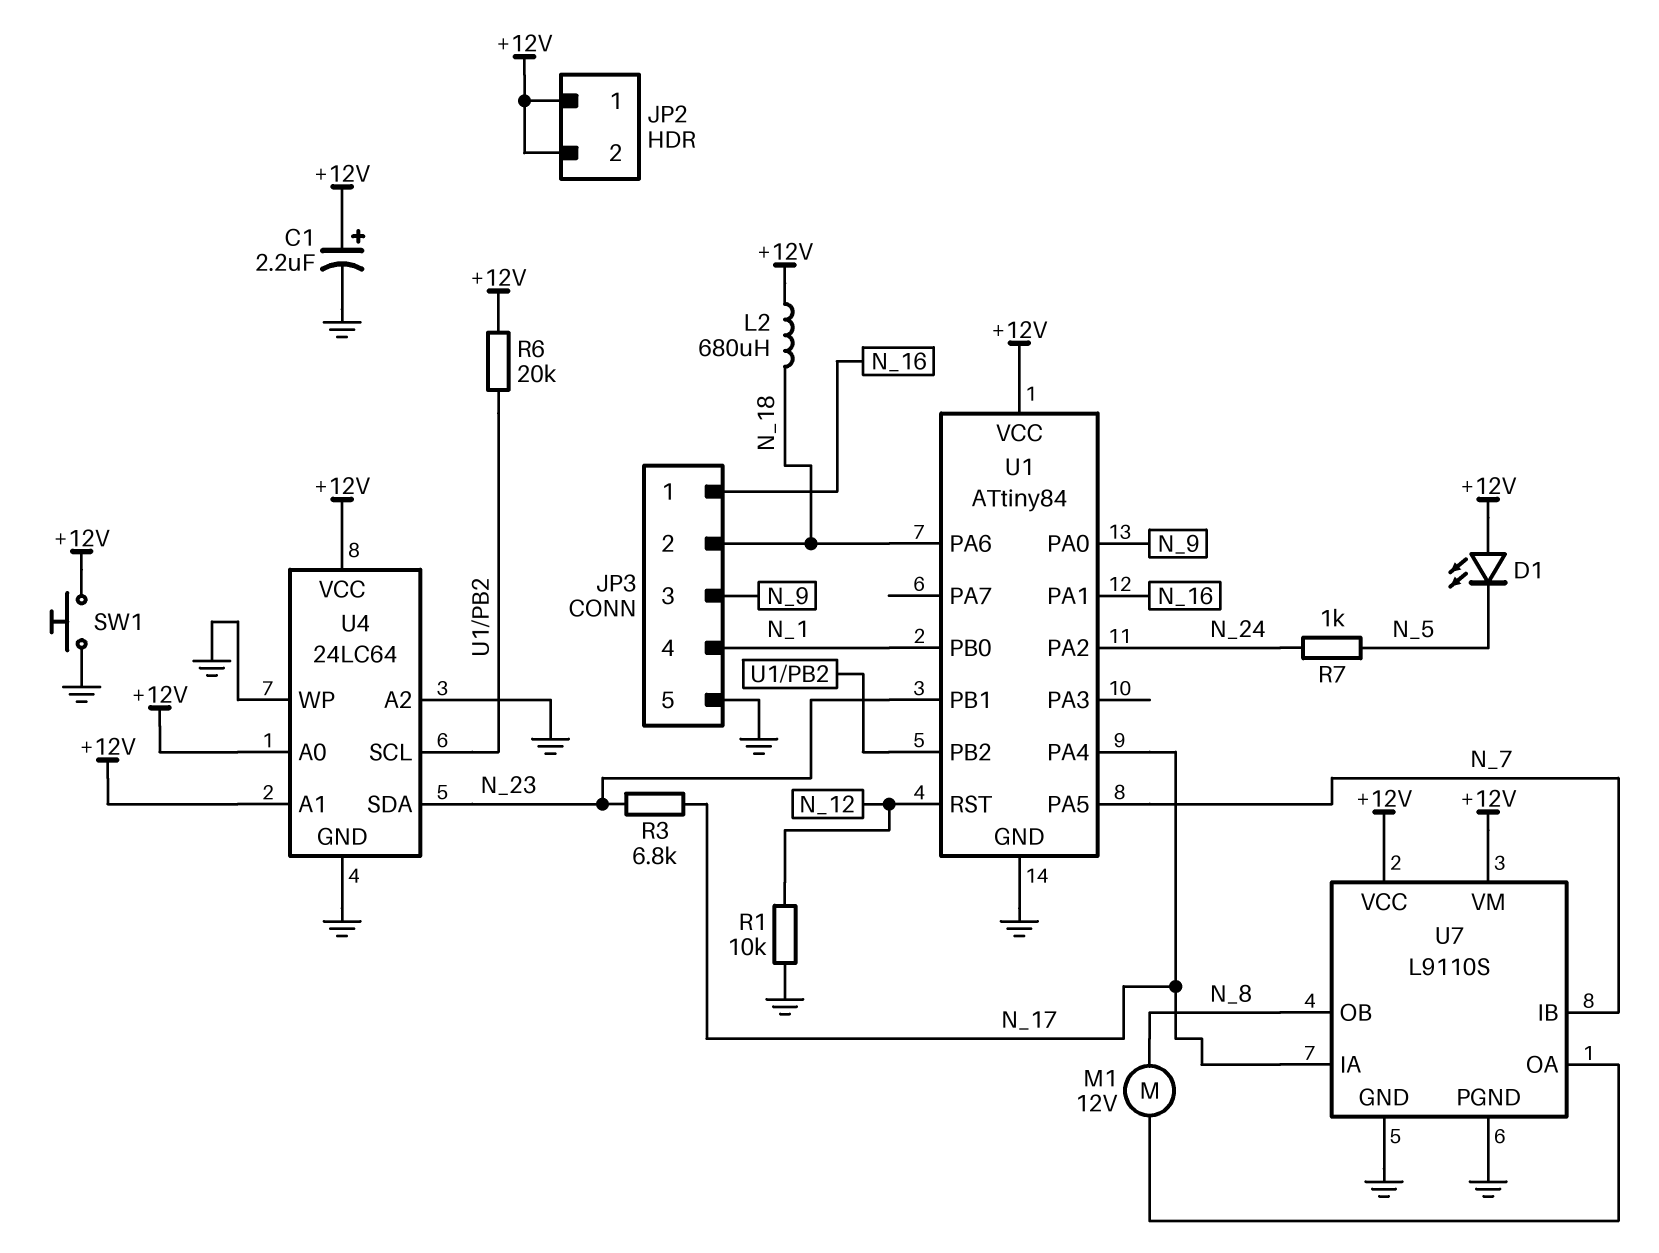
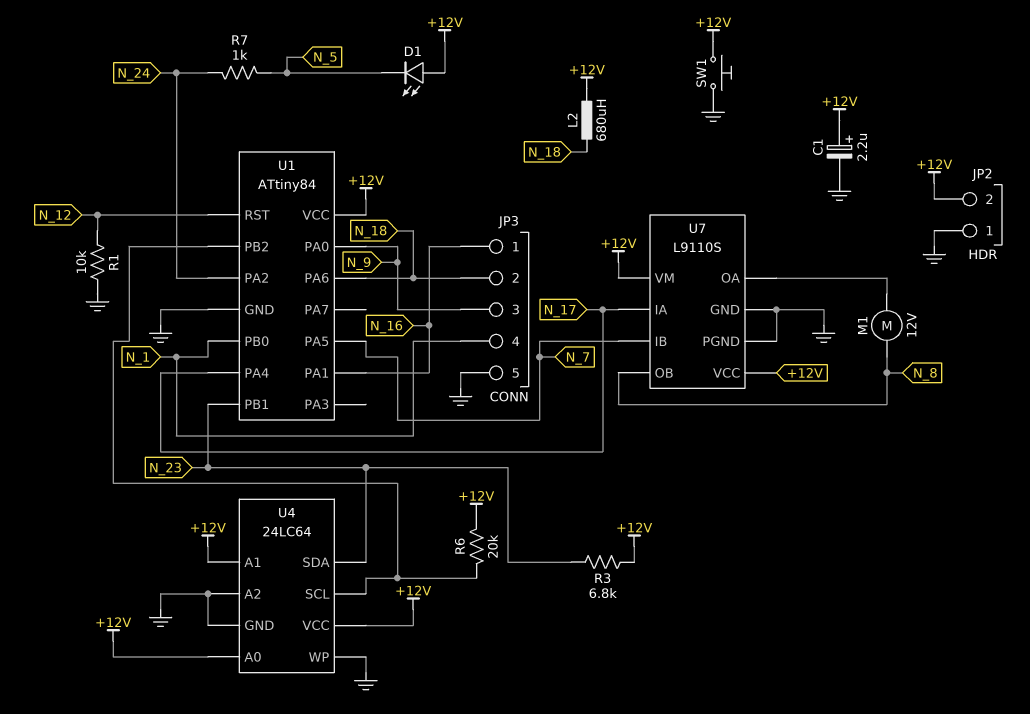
JP2 pin 1: +12V -> GND
R3: 6.8k (N_17, N_23) -> 6.8k (+12V, N_23)

